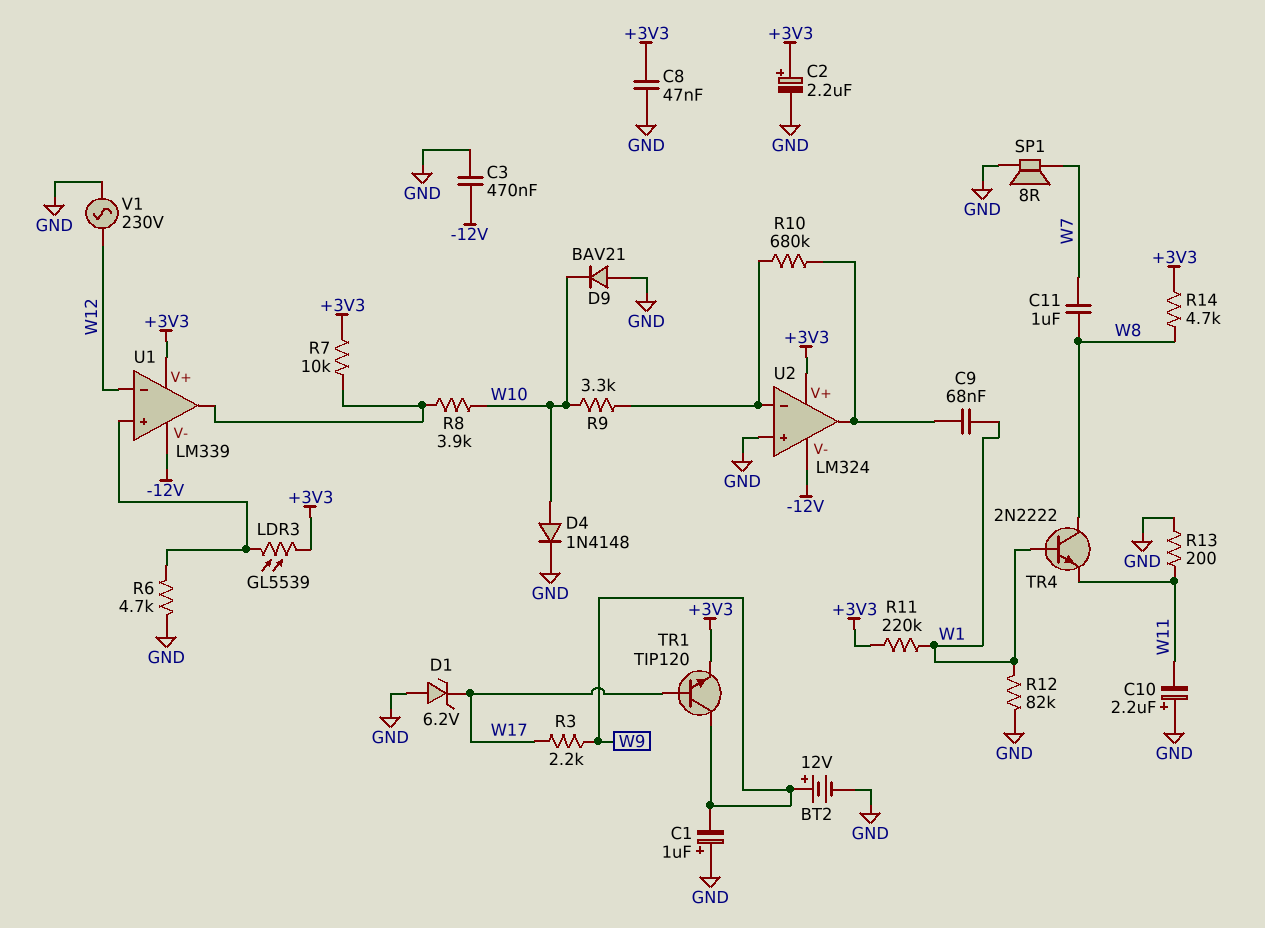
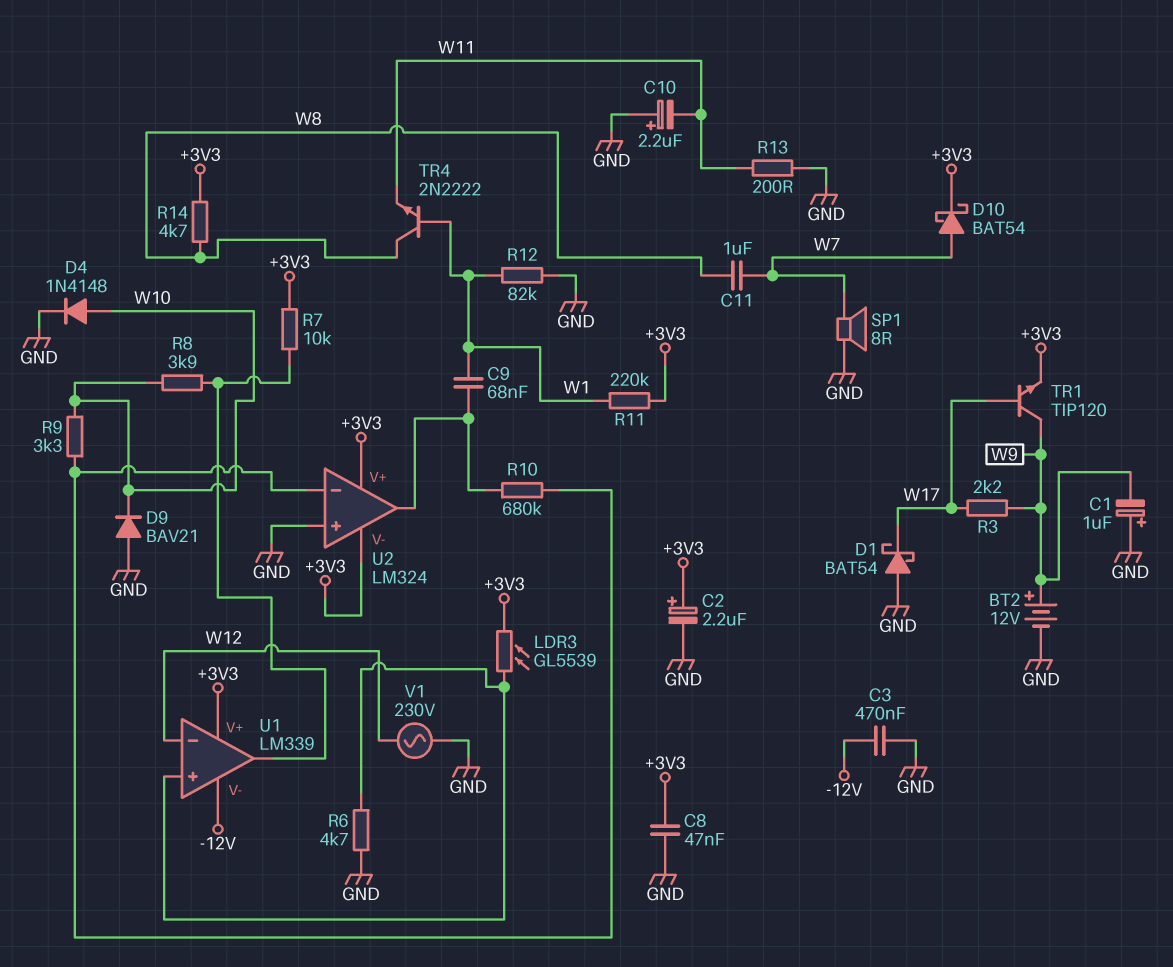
D1: zener 6.2V (A GND, K W17) -> schottky BAT54 (A GND, K W17)
D10: none -> schottky BAT54 (A W7, K +3V3)
U2 pin V-: -12V -> +3V3

